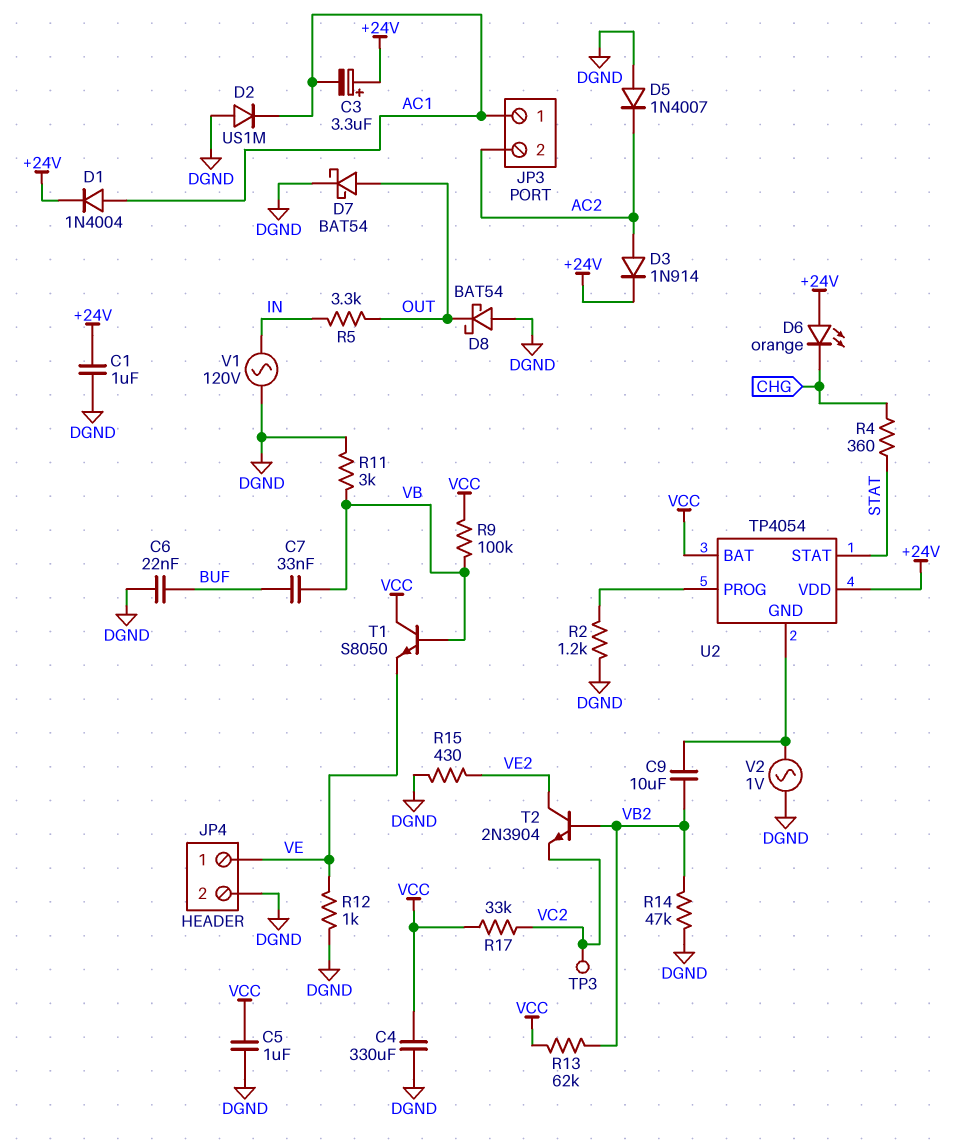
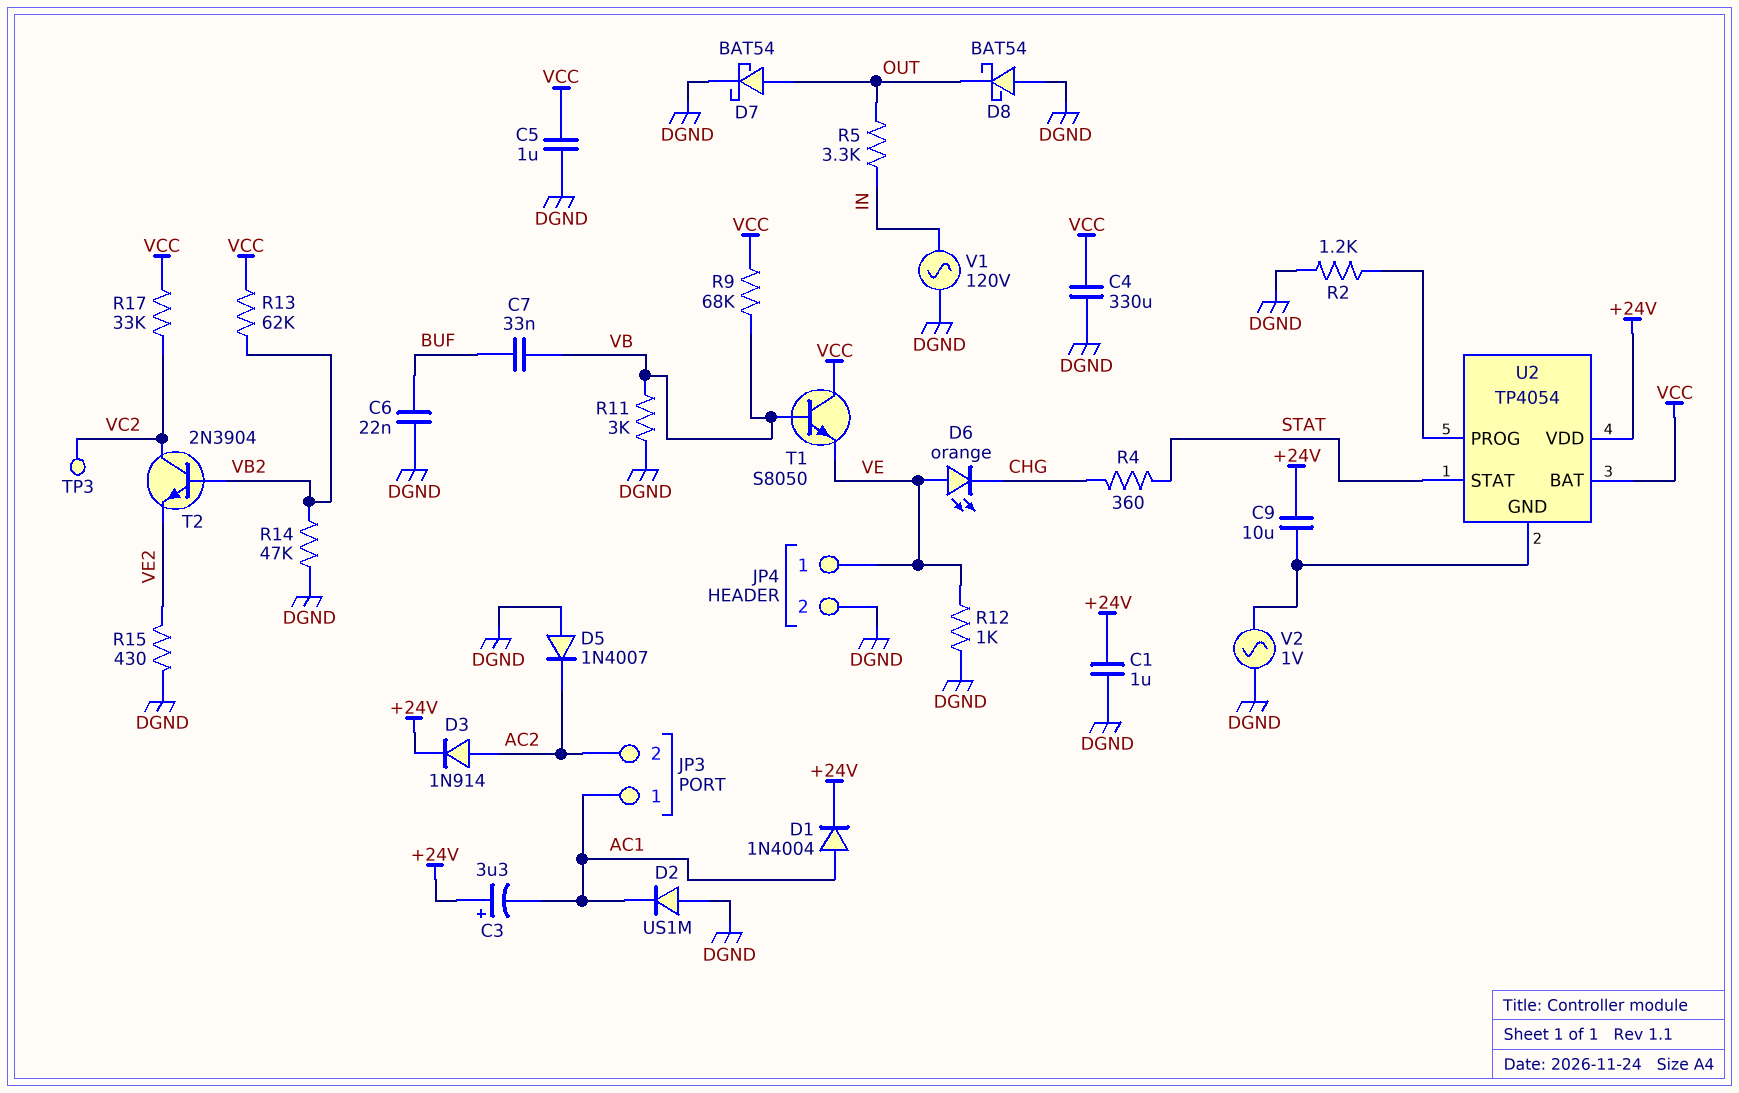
C9: 10uF (U2/GND, VB2) -> 10uF (+24V, U2/GND)
D6: LED orange (A +24V, K CHG) -> LED orange (A VE, K CHG)
R9: 100k (VB, VCC) -> 68k (VB, VCC)
T2: NPN 2N3904 (B VB2, C VE2, E VC2) -> NPN 2N3904 (B VB2, C VC2, E VE2)

